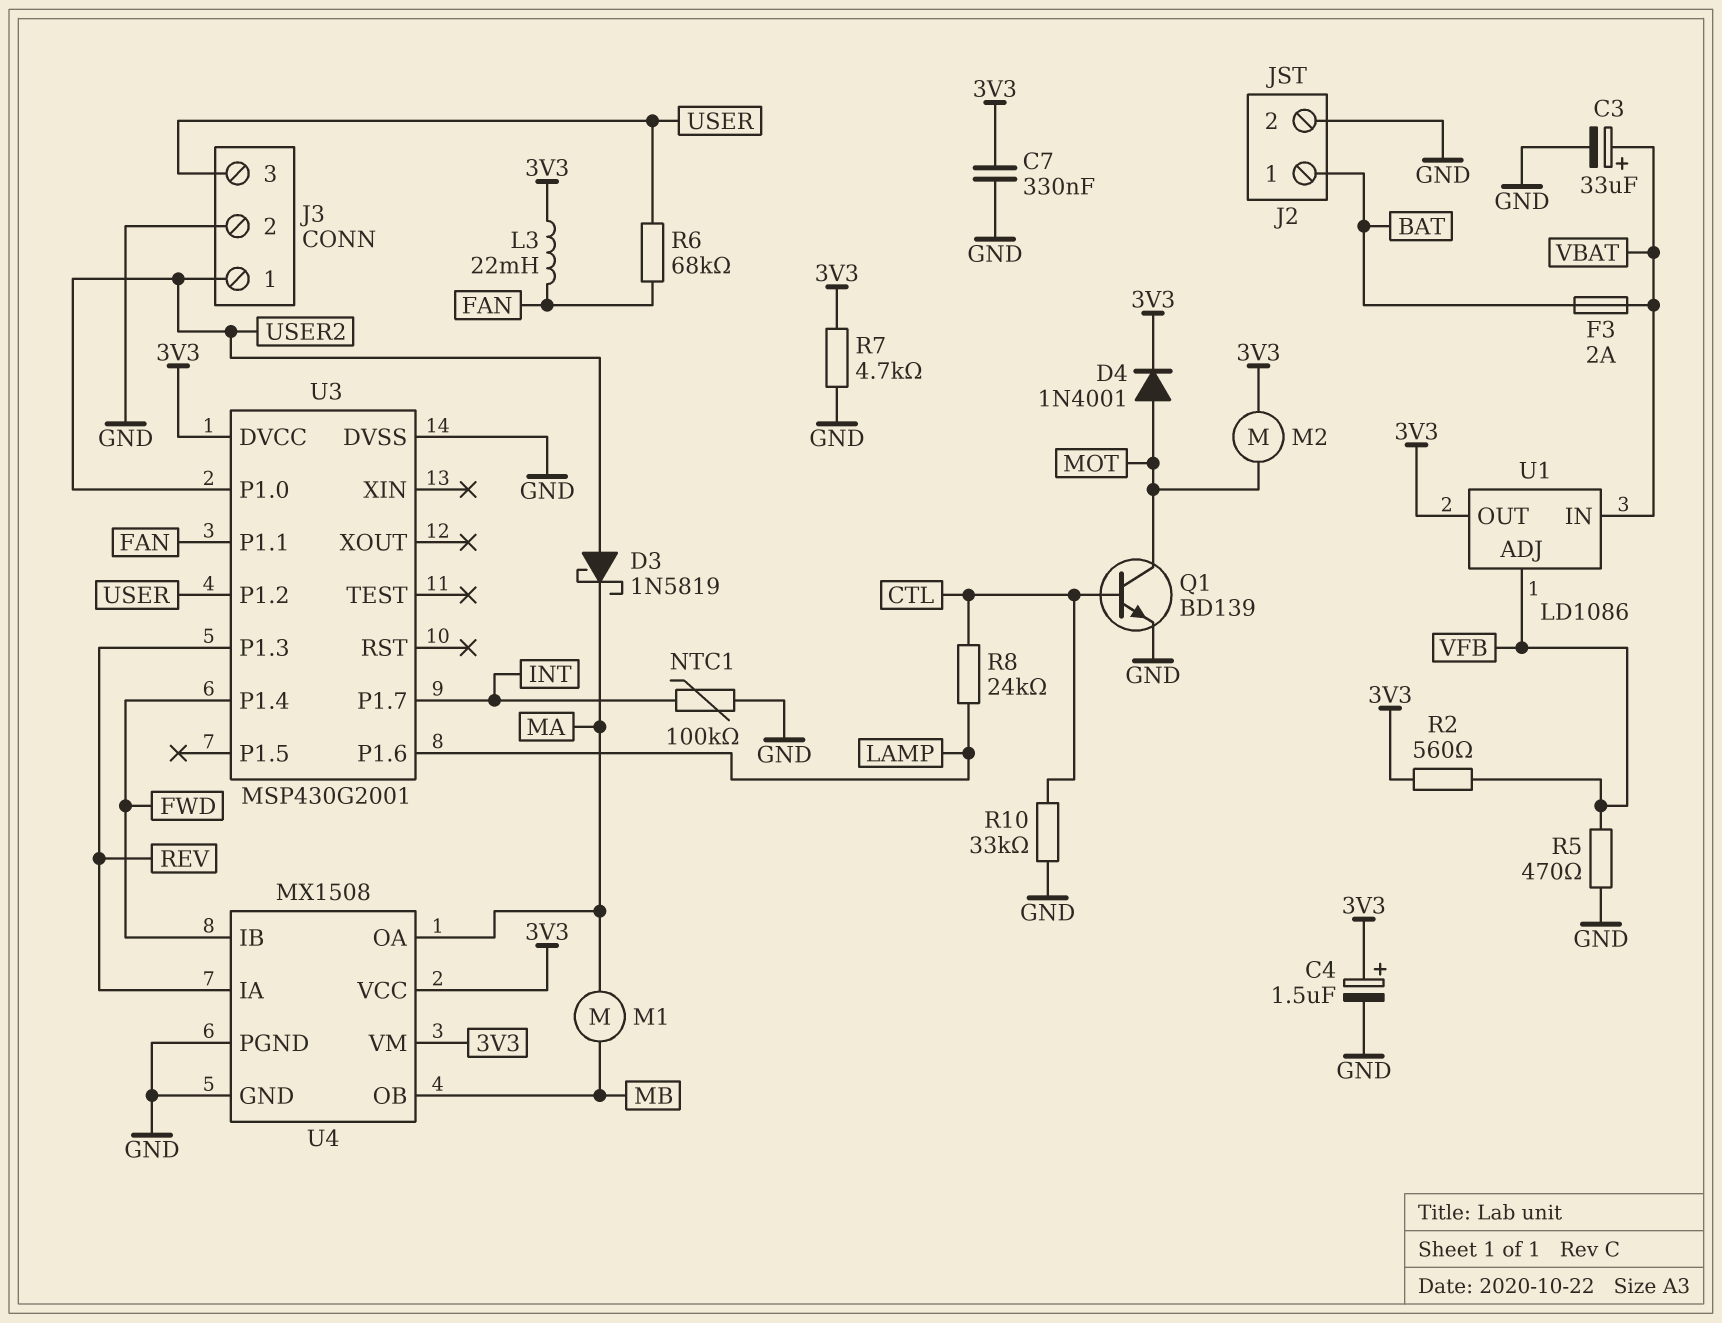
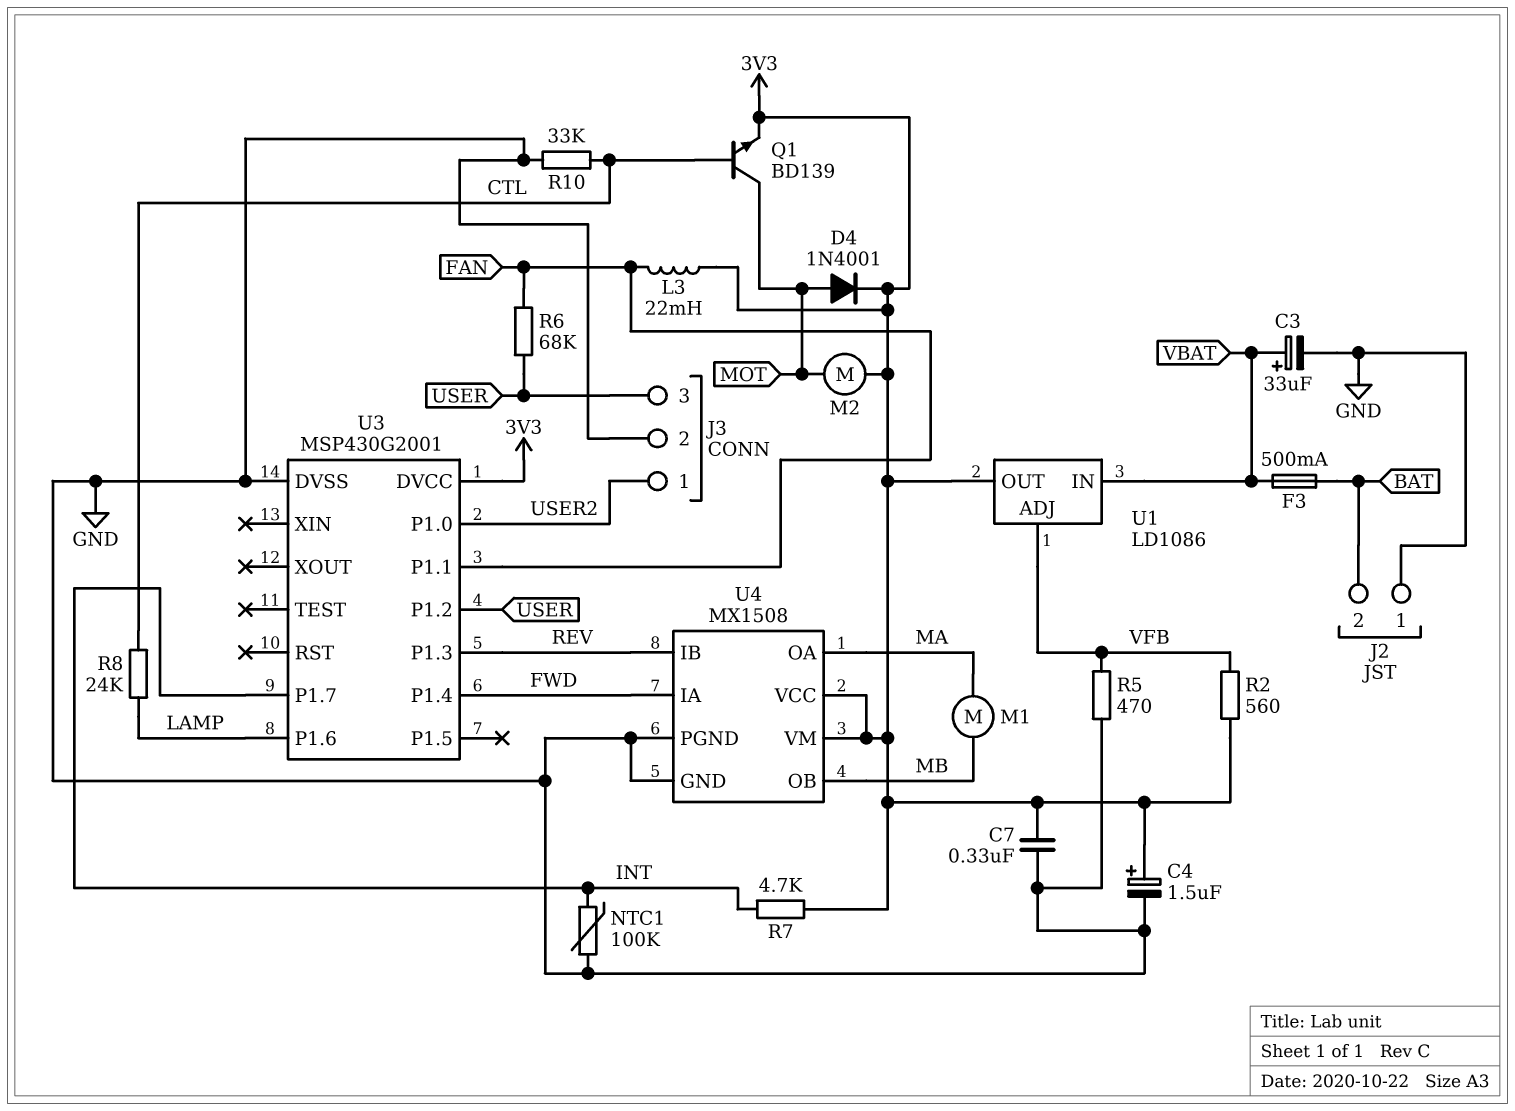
D3: schottky 1N5819 (A USER2, K MA) -> none
F3: 2A (BAT, VBAT) -> 500mA (BAT, VBAT)
J2 pin 1: BAT -> GND
J2 pin 2: GND -> BAT
Q1: NPN BD139 (B CTL, C MOT, E GND) -> NPN BD139 (B CTL, C MOT, E 3V3)
R7: 4.7k (3V3, GND) -> 4.7k (3V3, INT)
U4 pin IA: REV -> FWD
U4 pin IB: FWD -> REV

